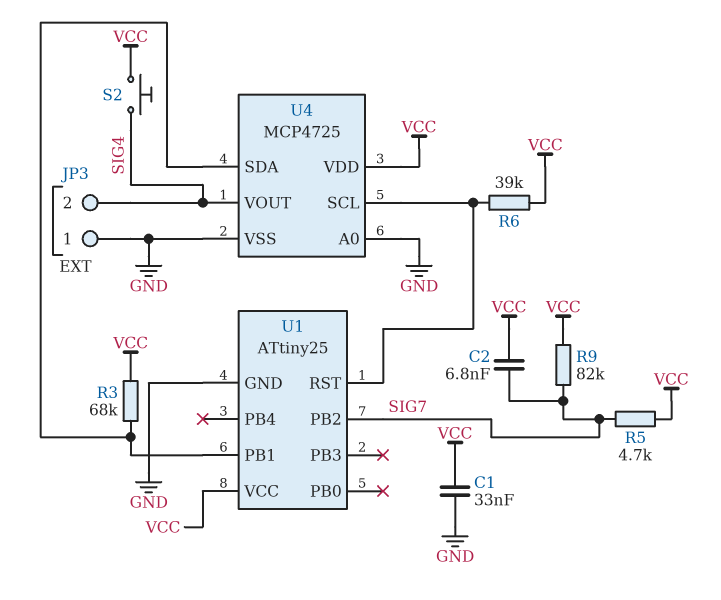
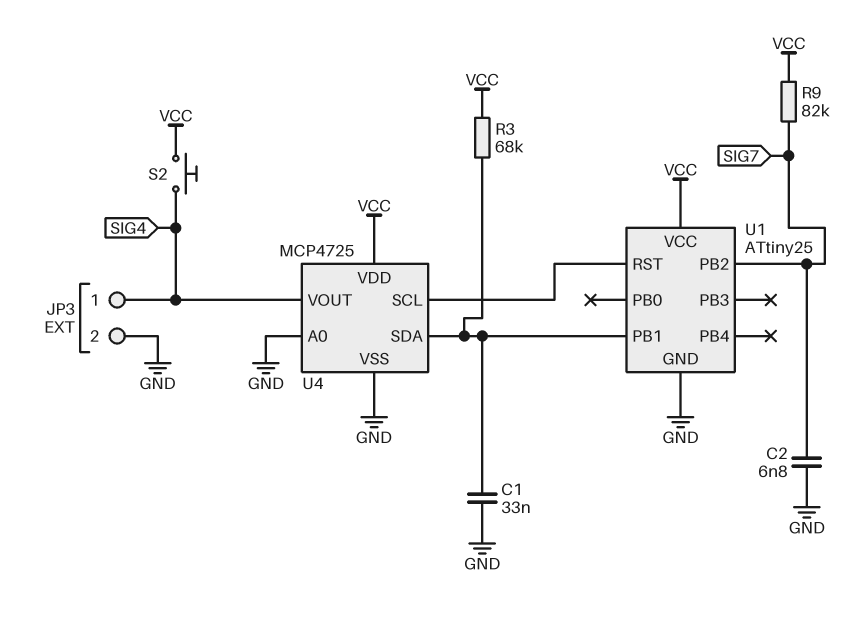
C1: 33nF (GND, VCC) -> 33nF (GND, U1/PB1)
C2: 6.8nF (SIG7, VCC) -> 6.8nF (GND, SIG7)
JP3 pin 1: GND -> SIG4
JP3 pin 2: SIG4 -> GND
R5: 4.7k (SIG7, VCC) -> none
R6: 39k (U1/RST, VCC) -> none

